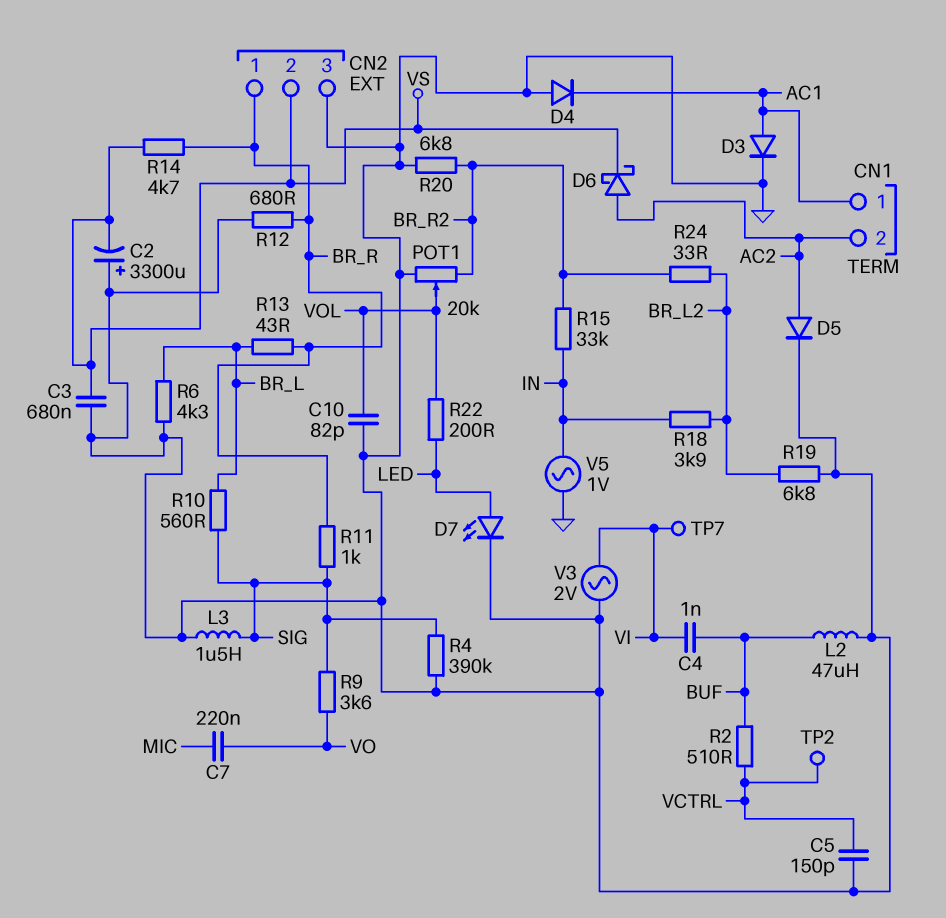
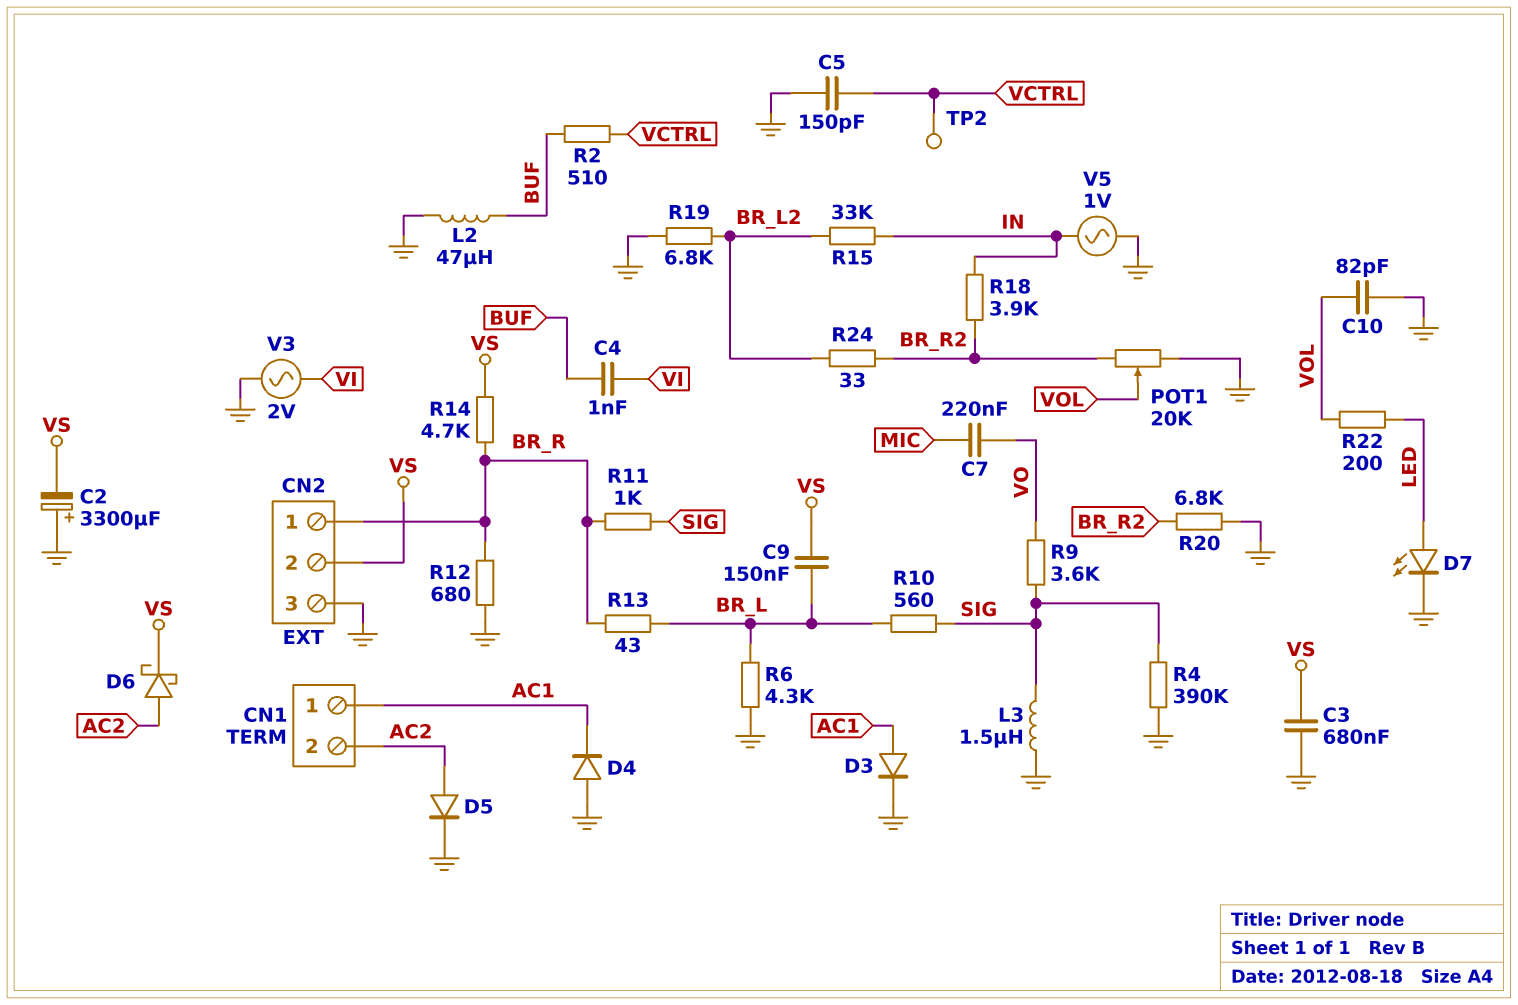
C9: none -> 150nF (BR_L, VS)
R15: 33k (BR_R2, IN) -> 33k (BR_L2, IN)
R18: 3.9k (BR_L2, IN) -> 3.9k (BR_R2, IN)
TP7: test point (VI) -> none

